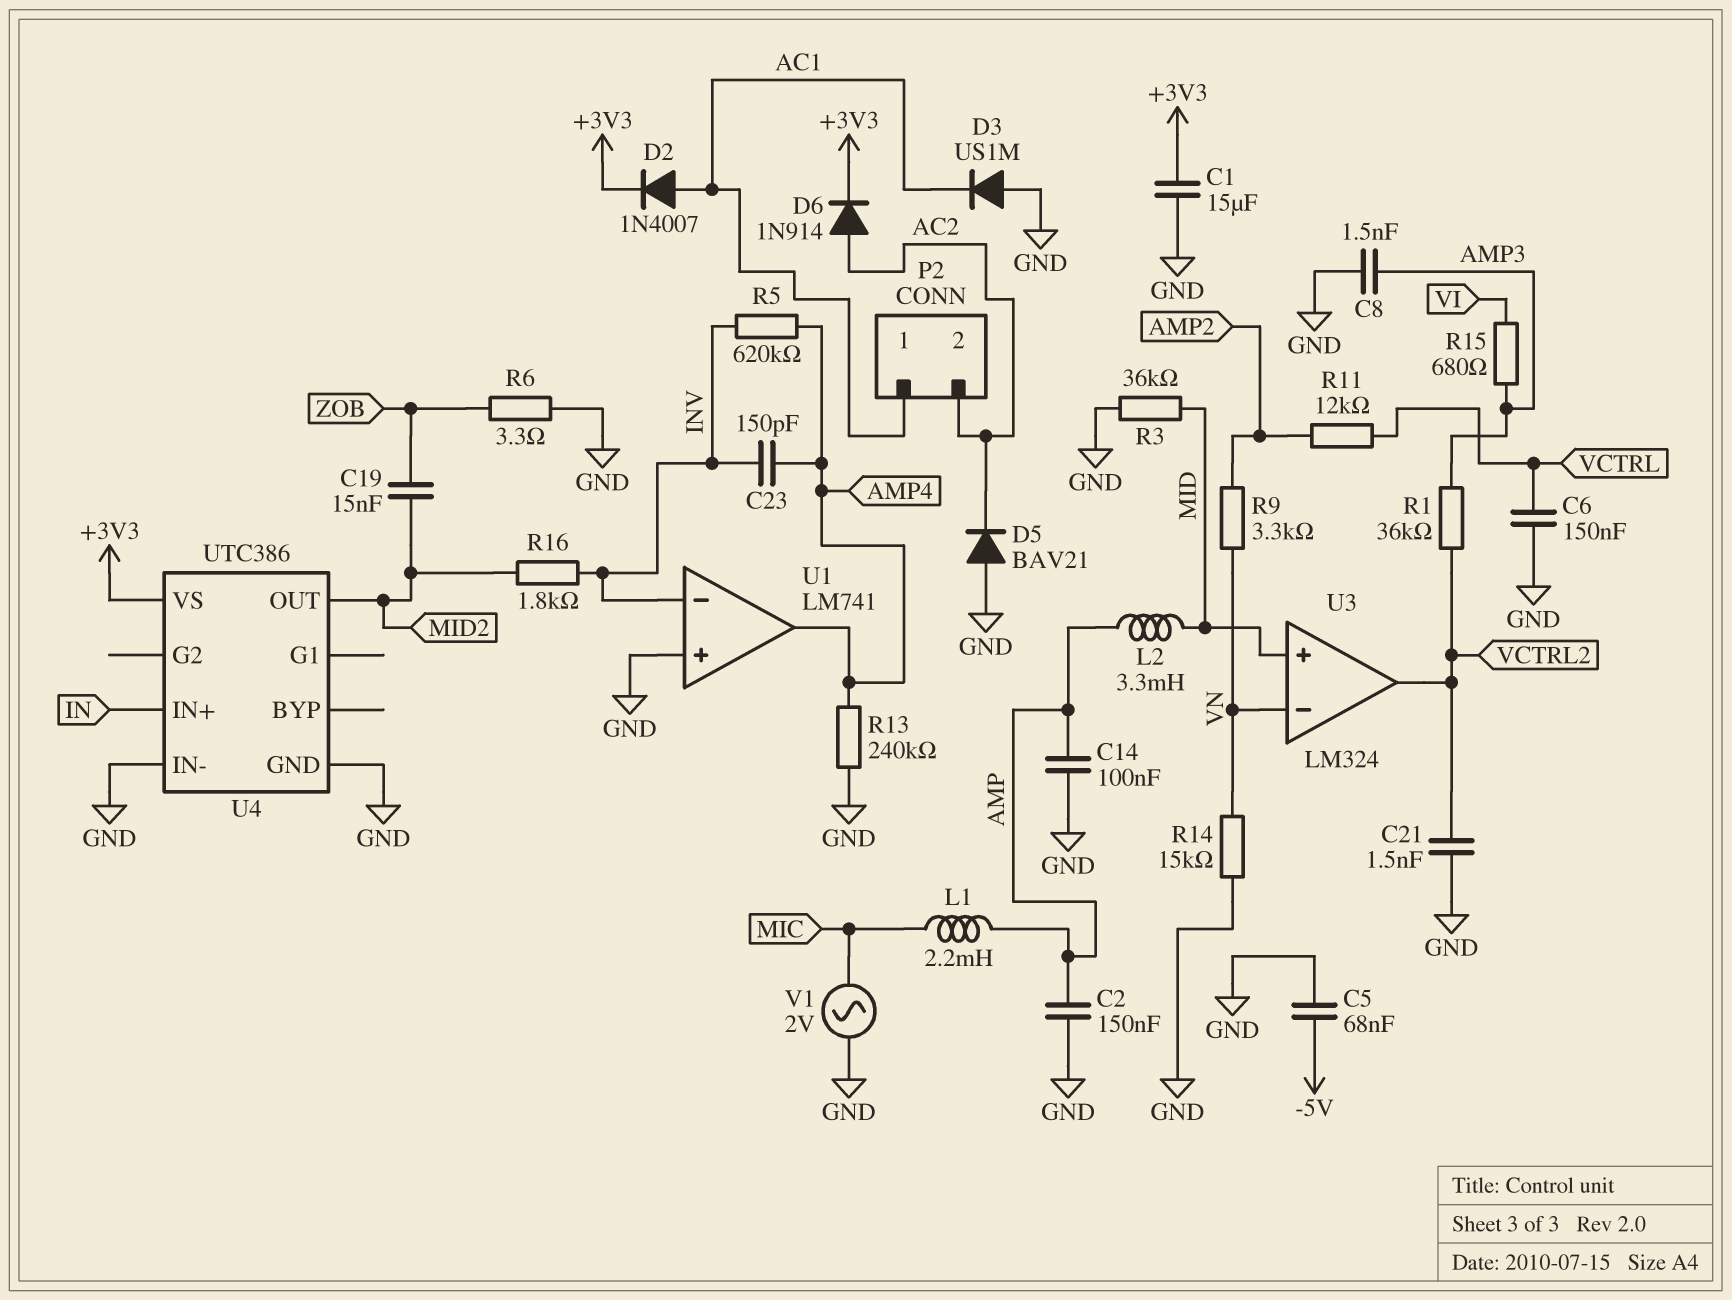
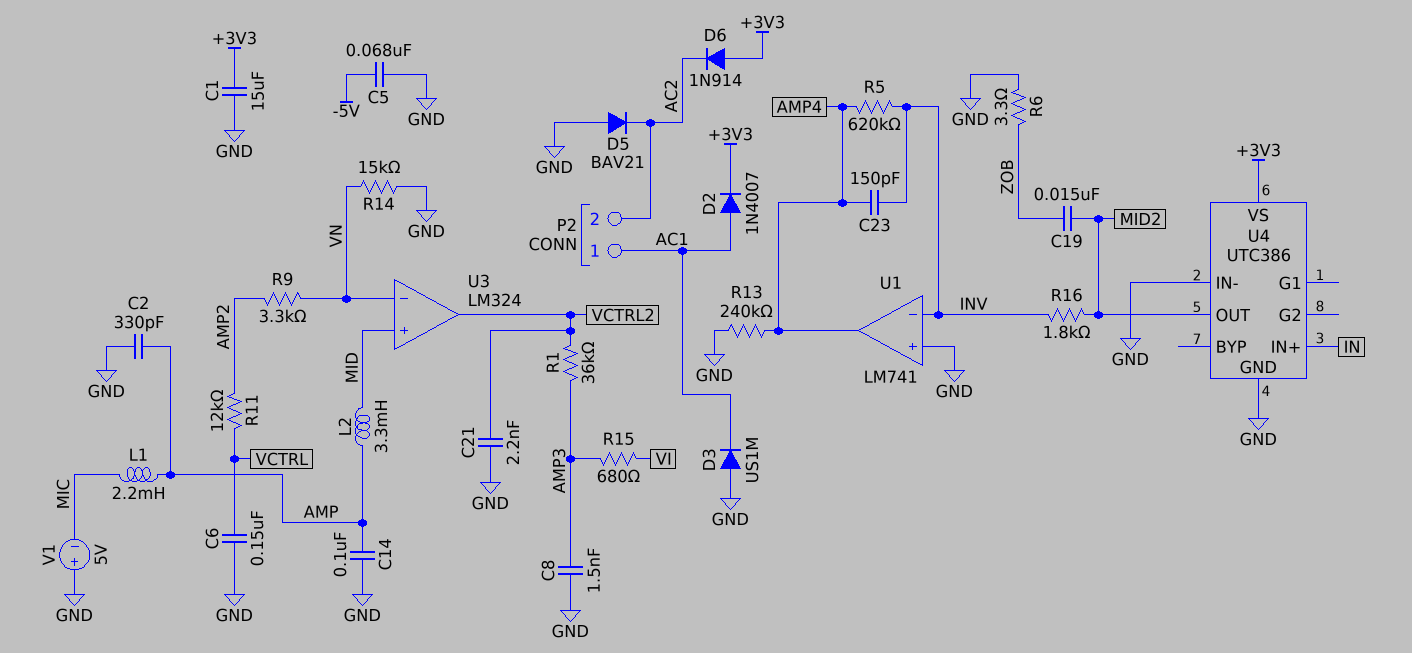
C2: 150nF (AMP, GND) -> 330pF (AMP, GND)
C21: 1.5nF (GND, VCTRL2) -> 2.2nF (GND, VCTRL2)
D6: diode 1N914 (A AC2, K +3V3) -> diode 1N914 (A +3V3, K AC2)
R3: 36k (GND, MID) -> none
V1: AC 2V (GND, MIC) -> 5V (plus GND, minus MIC)

